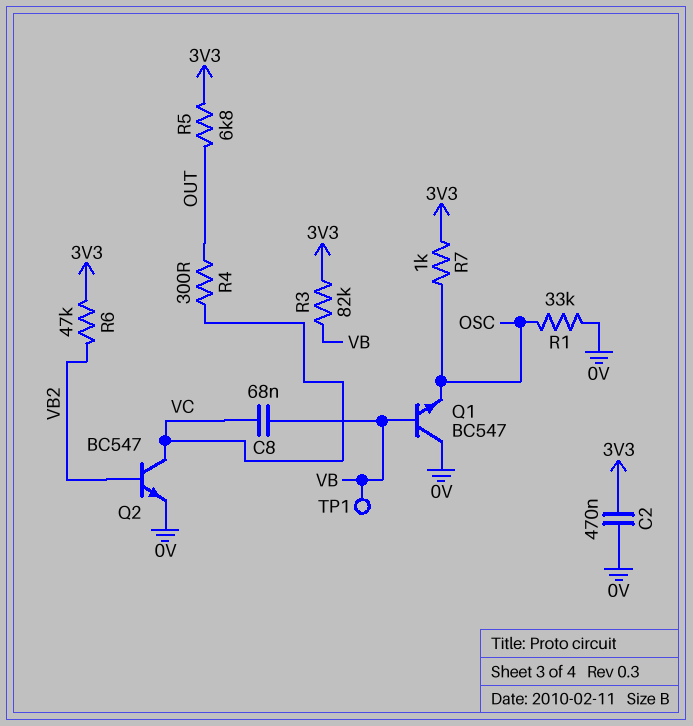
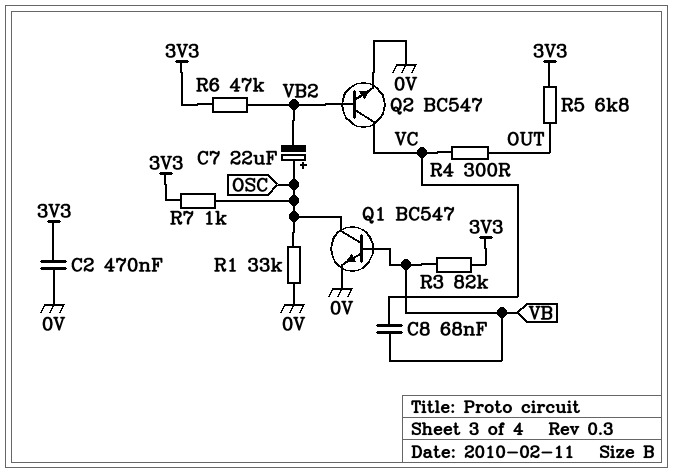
C7: none -> 22uF (plus OSC, minus VB2)
Q1: NPN BC547 (B VB, C 0V, E OSC) -> NPN BC547 (B VB, C OSC, E 0V)
TP1: test point (VB) -> none

